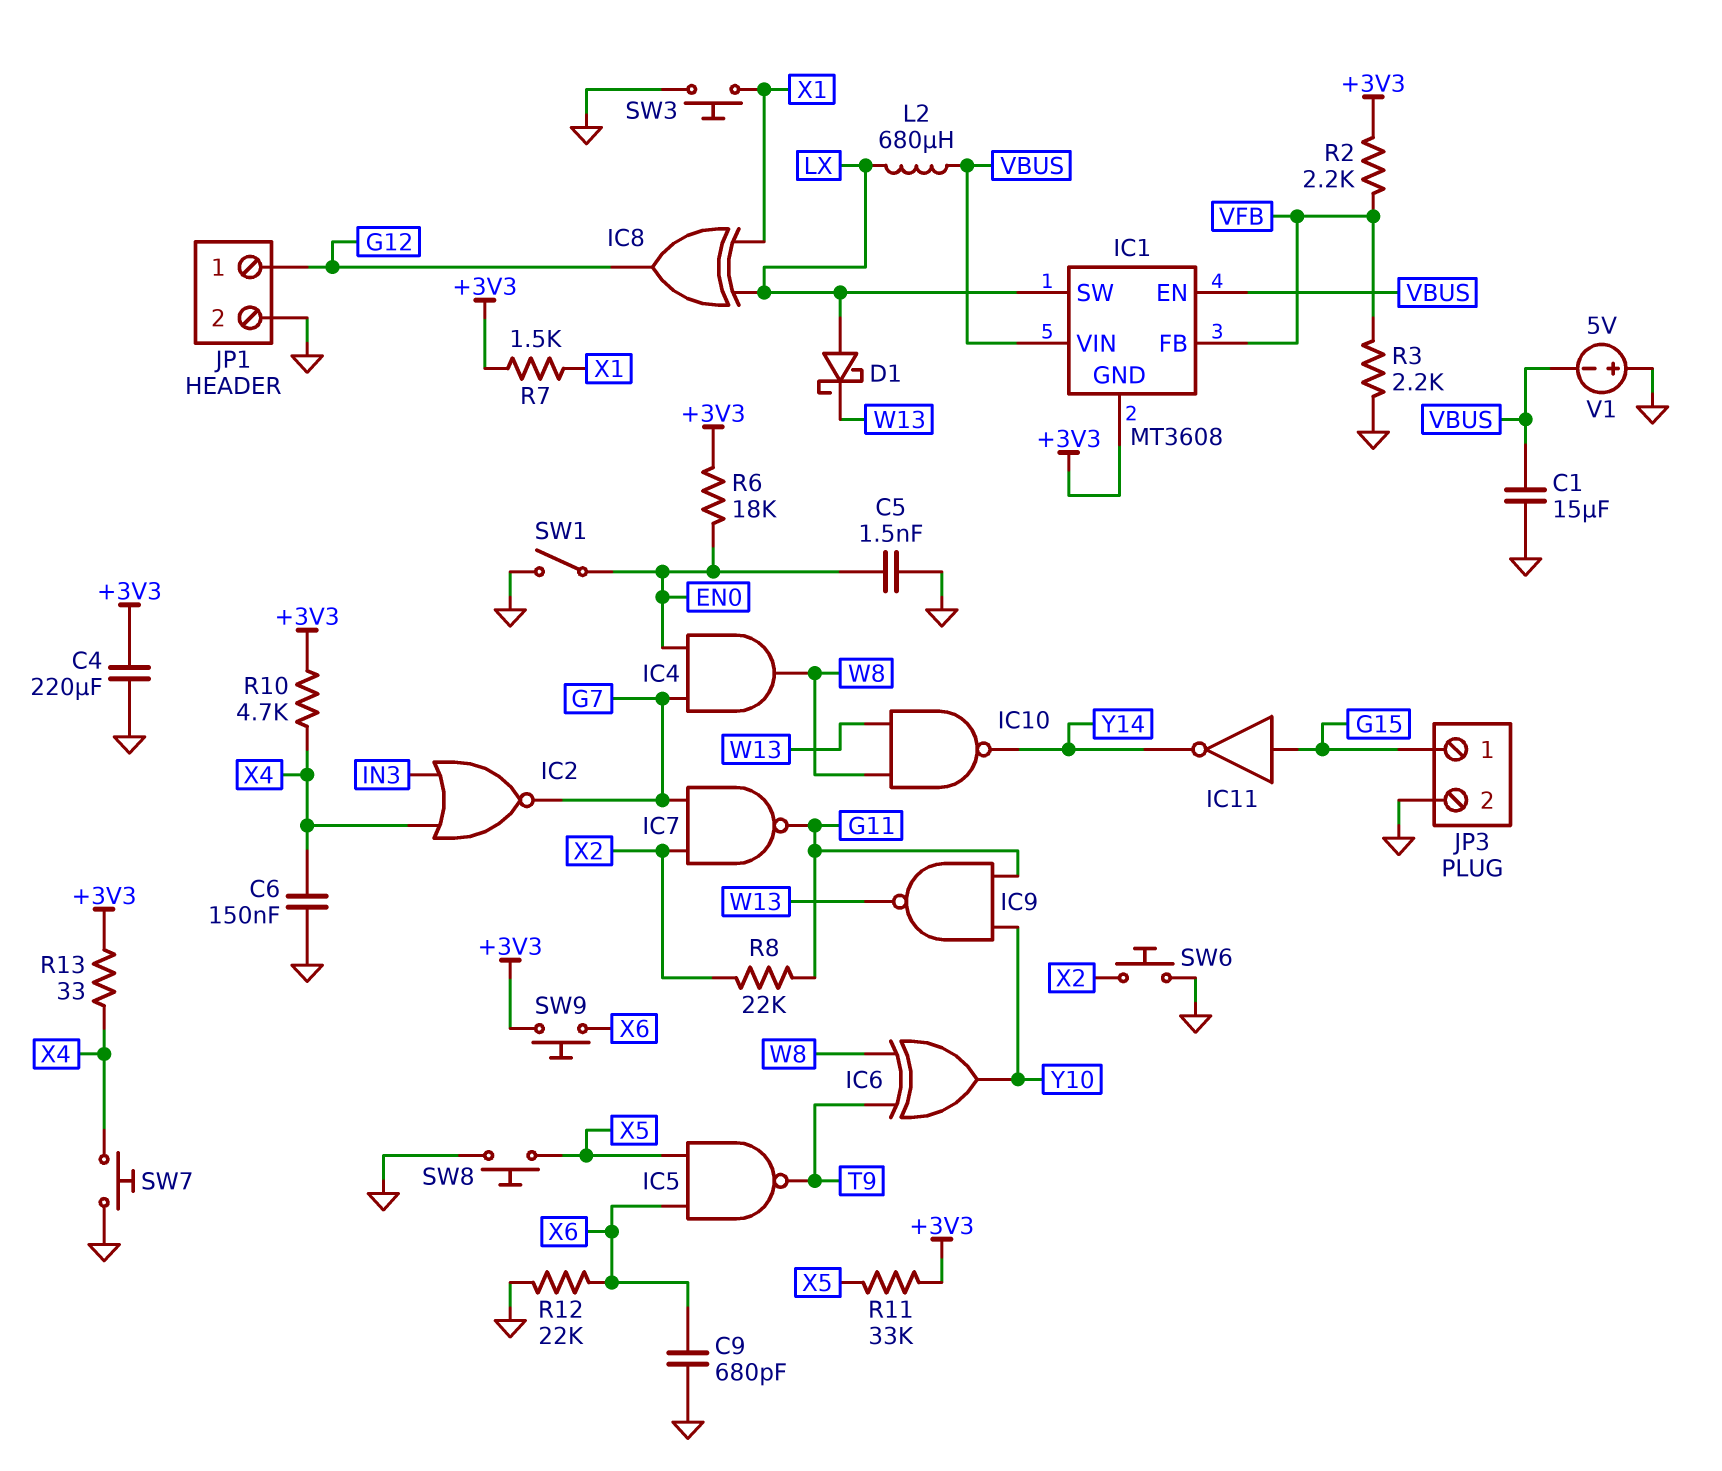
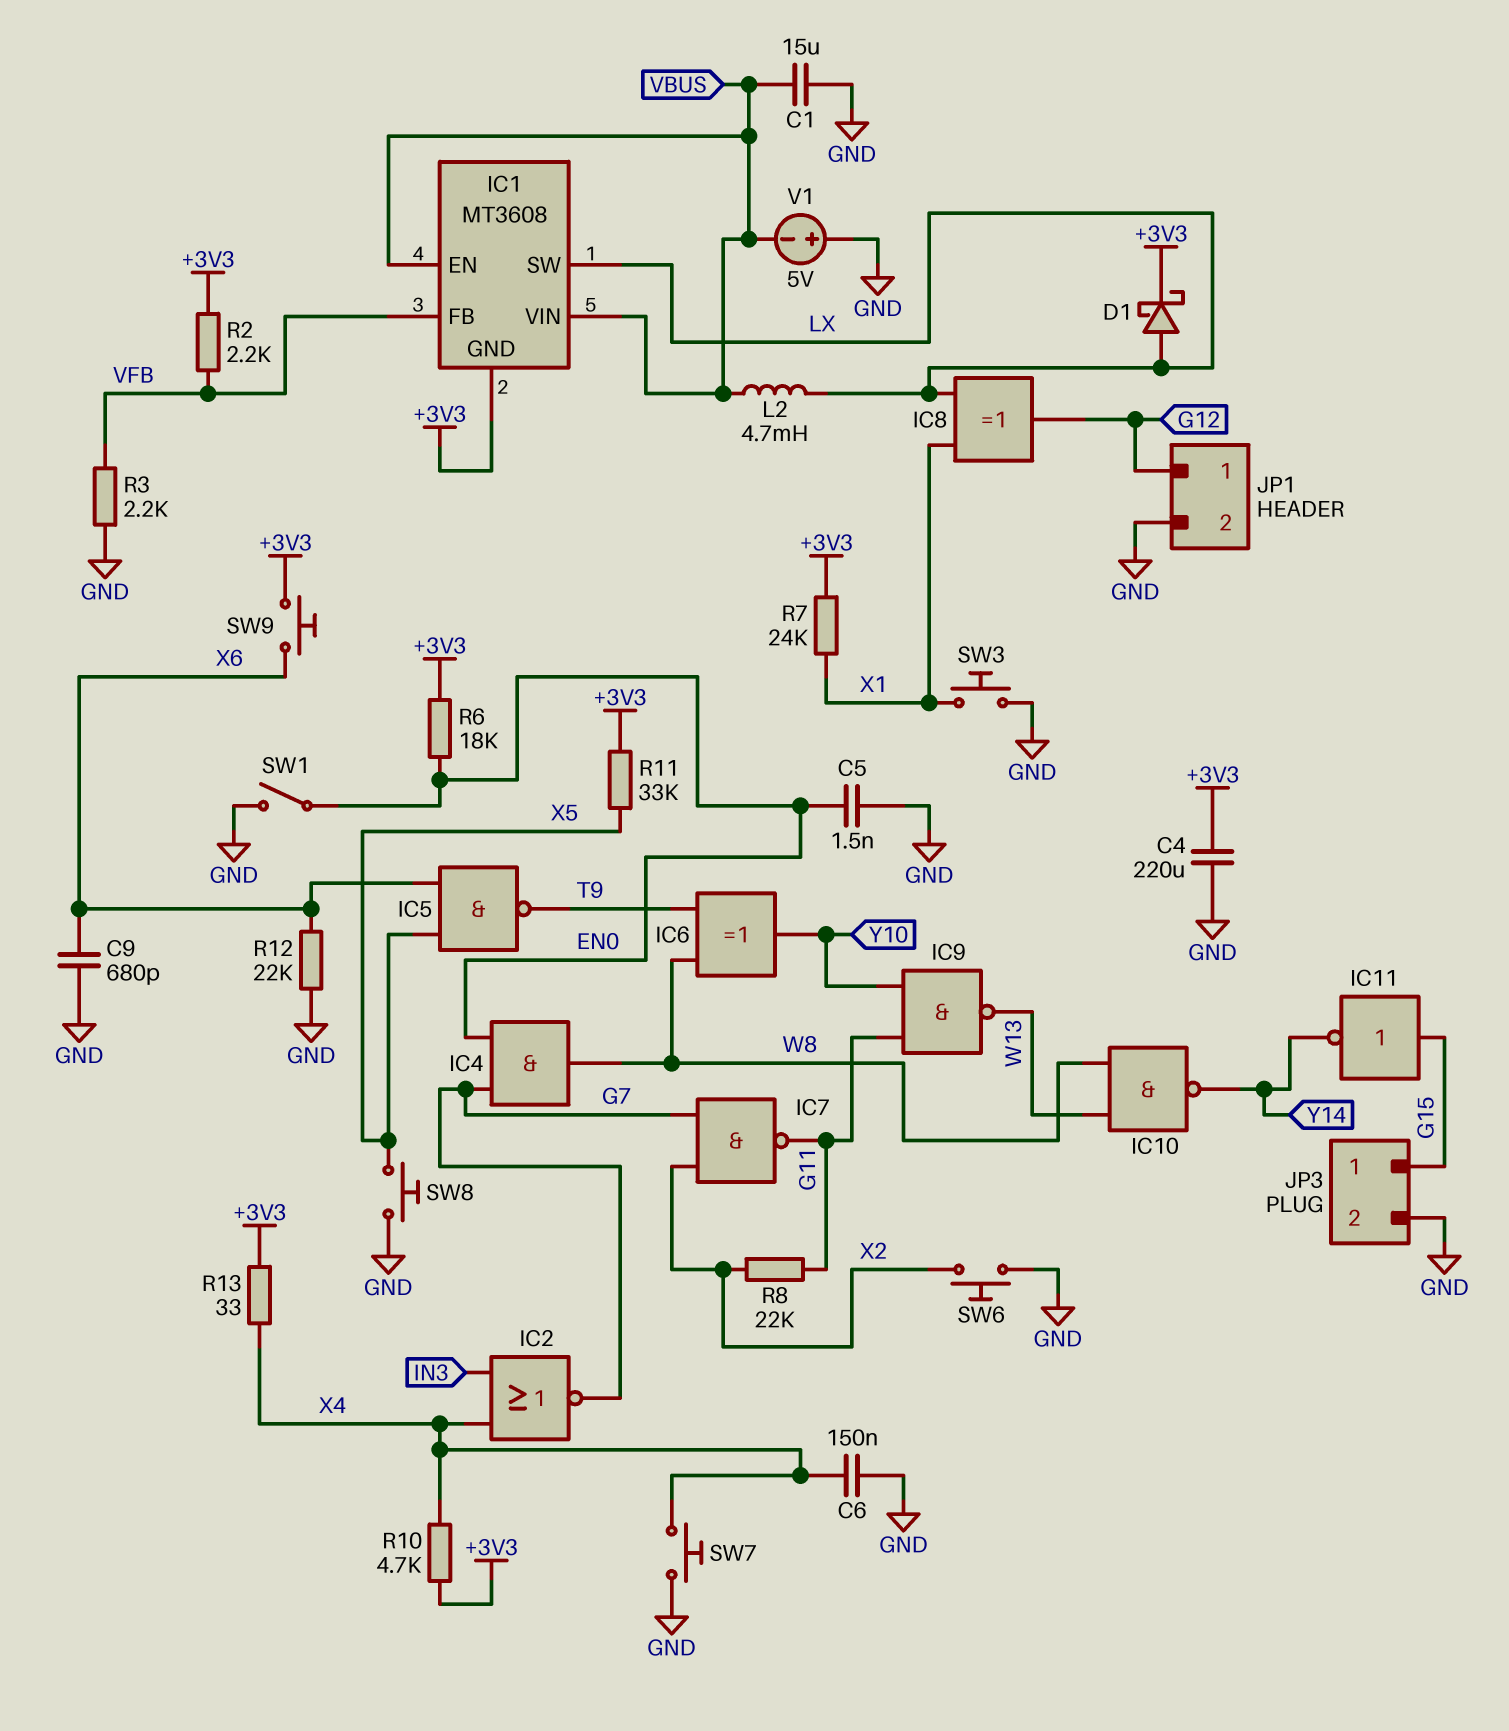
D1: schottky (A LX, K W13) -> schottky (A LX, K +3V3)
L2: 680uH (LX, VBUS) -> 4.7mH (LX, VBUS)
R7: 1.5k (+3V3, X1) -> 24k (+3V3, X1)

